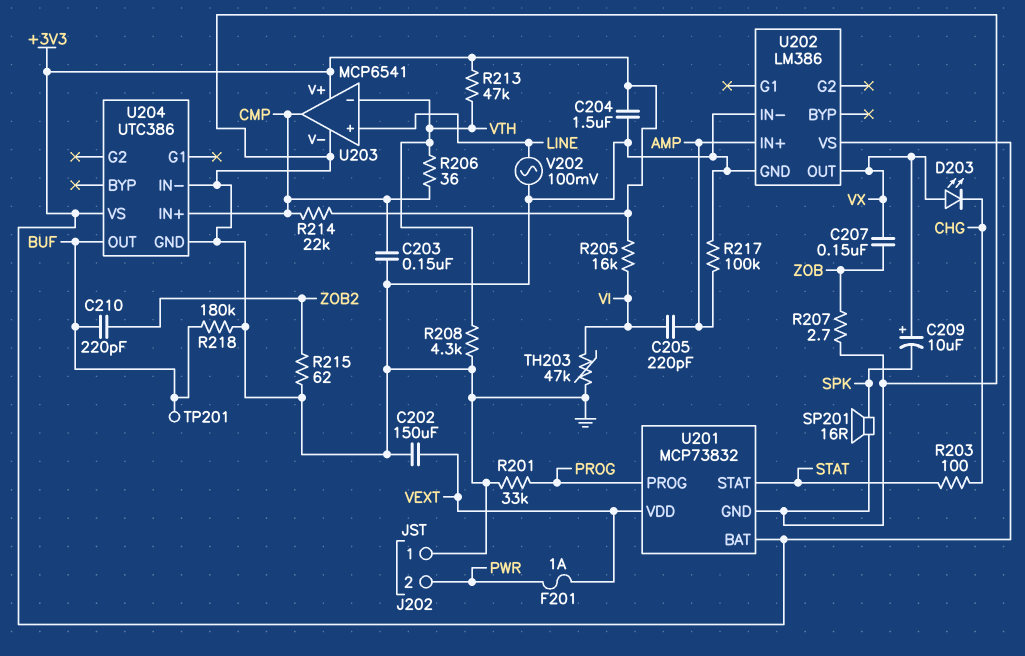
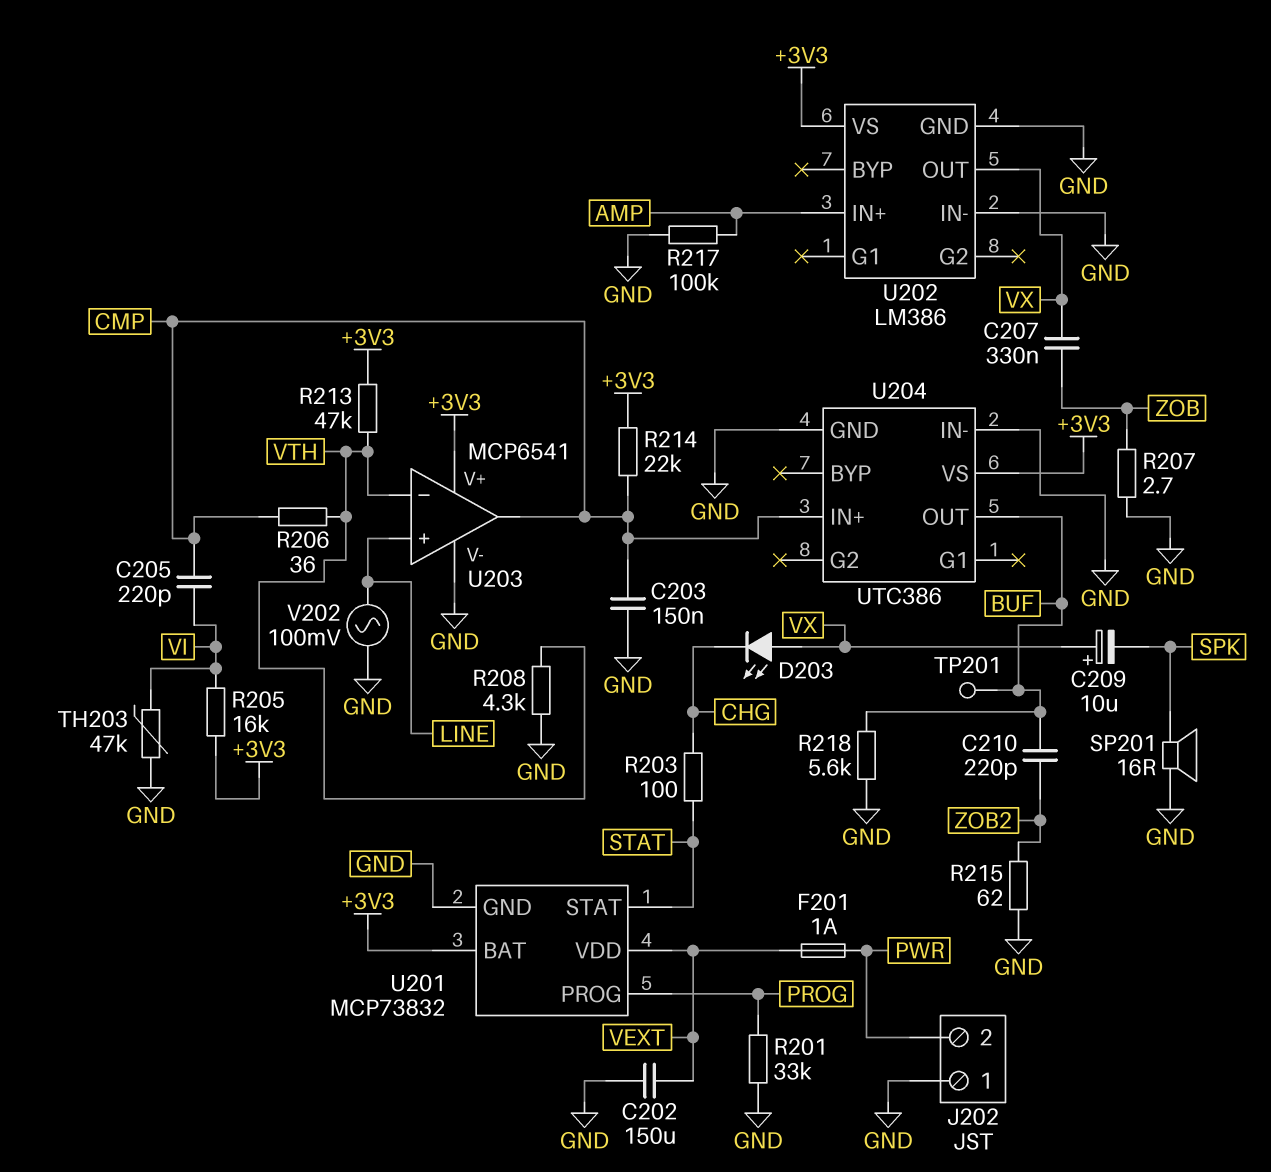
C204: 1.5uF (+3V3, GND) -> none
C205: 220pF (AMP, VI) -> 220pF (CMP, VI)
C207: 150nF (VX, ZOB) -> 330nF (VX, ZOB)
R218: 180k (BUF, GND) -> 5.6k (BUF, GND)

